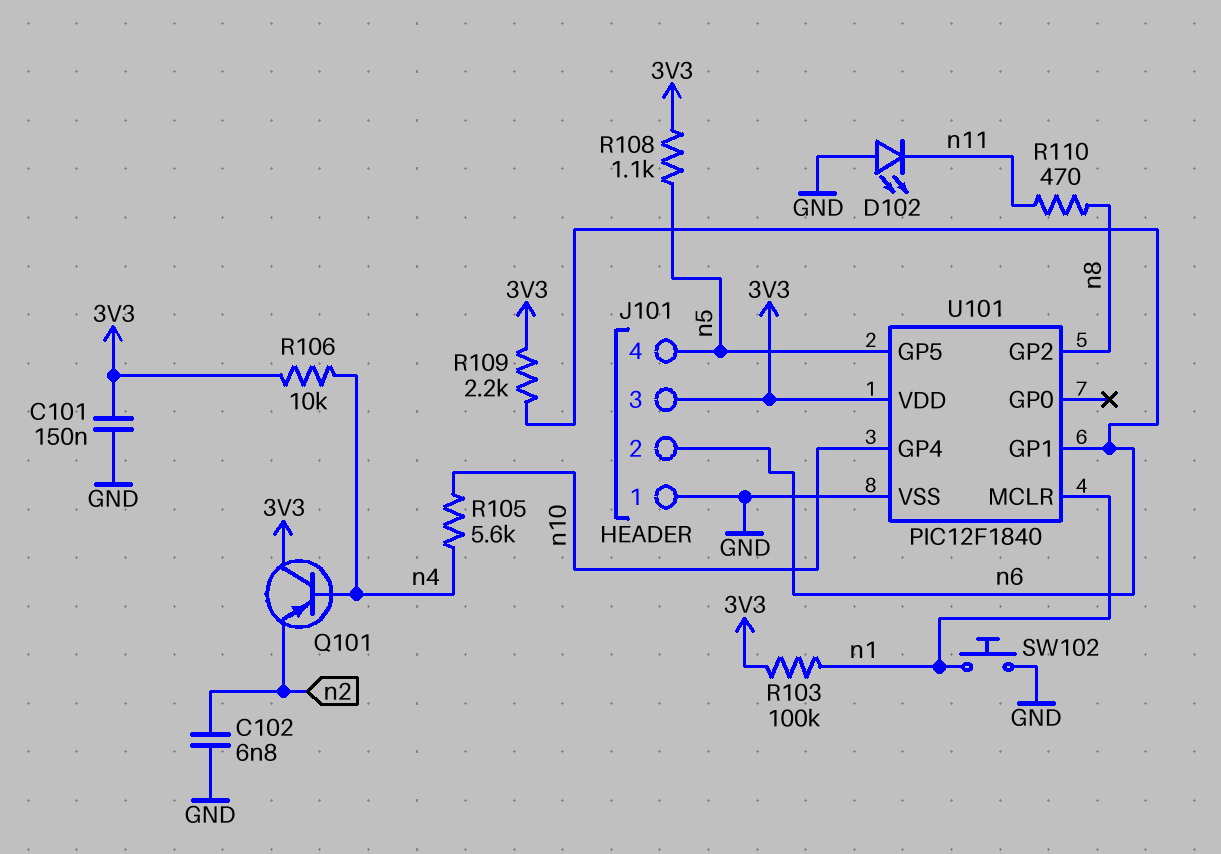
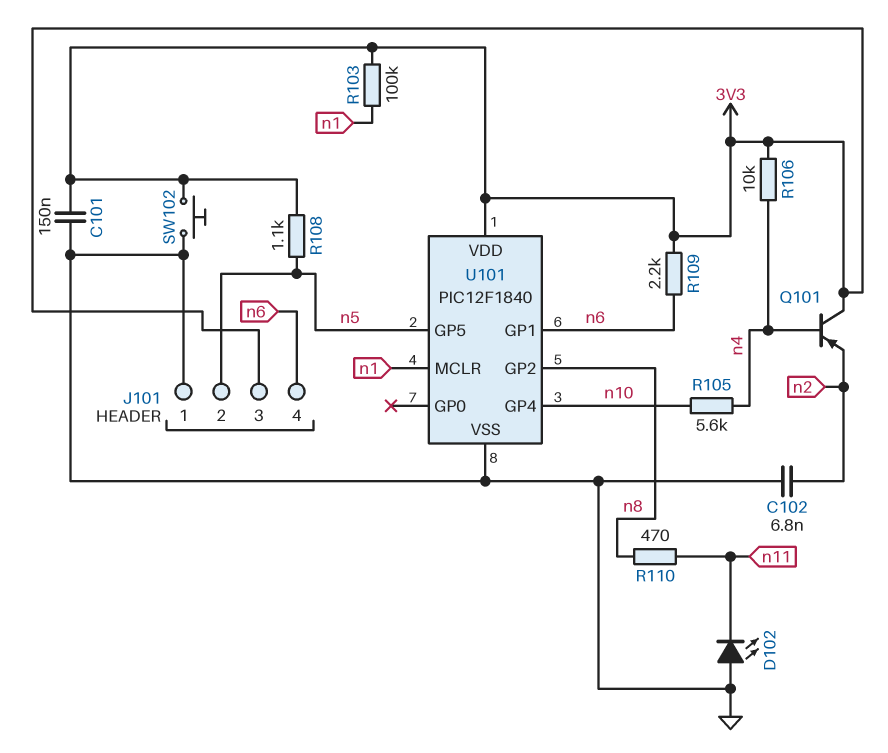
J101 pin 2: n6 -> n5
J101 pin 4: n5 -> n6
SW102: button (GND, n1) -> button (3V3, GND)

